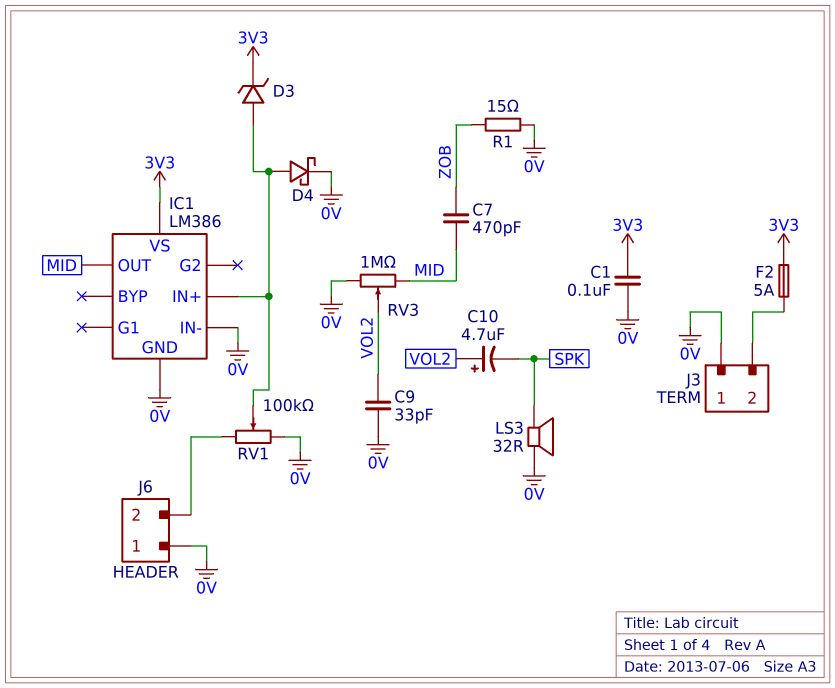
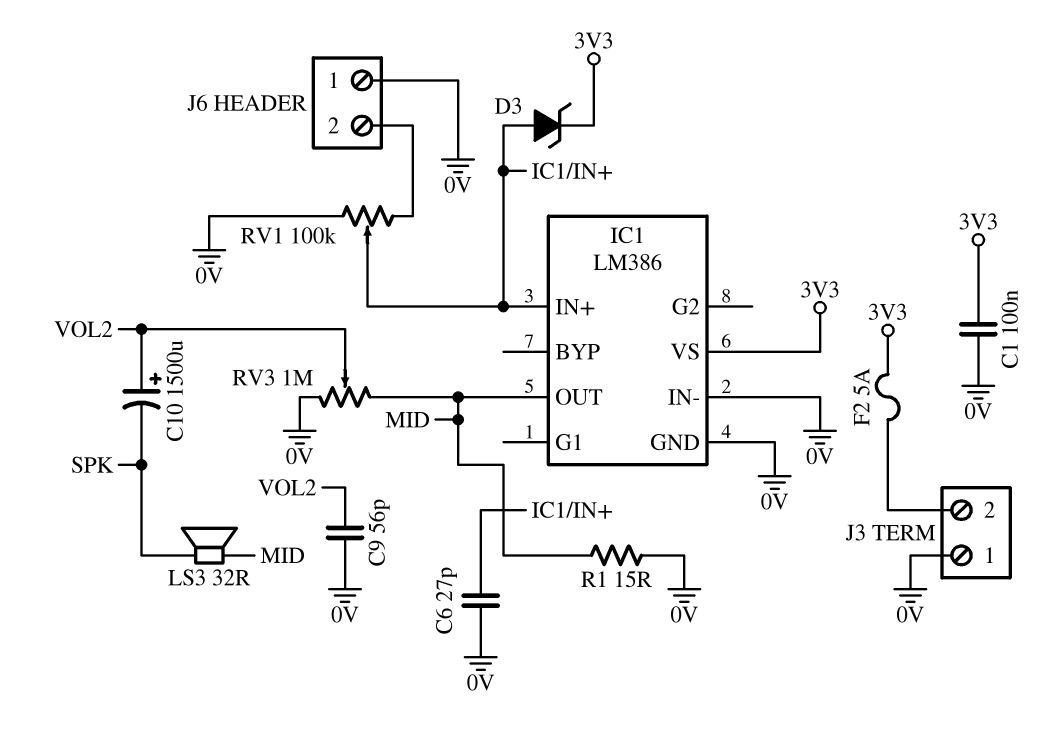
C6: none -> 27pF (0V, IC1/IN+)
C7: 470pF (MID, ZOB) -> none
C9: 33pF (0V, VOL2) -> 56pF (0V, VOL2)
C10: 4.7uF (plus VOL2, minus SPK) -> 1500uF (plus VOL2, minus SPK)
D4: schottky (A IC1/IN+, K 0V) -> none
LS3: speaker 32R (0V, SPK) -> speaker 32R (MID, SPK)
R1: 15 (0V, ZOB) -> 15 (0V, MID)

